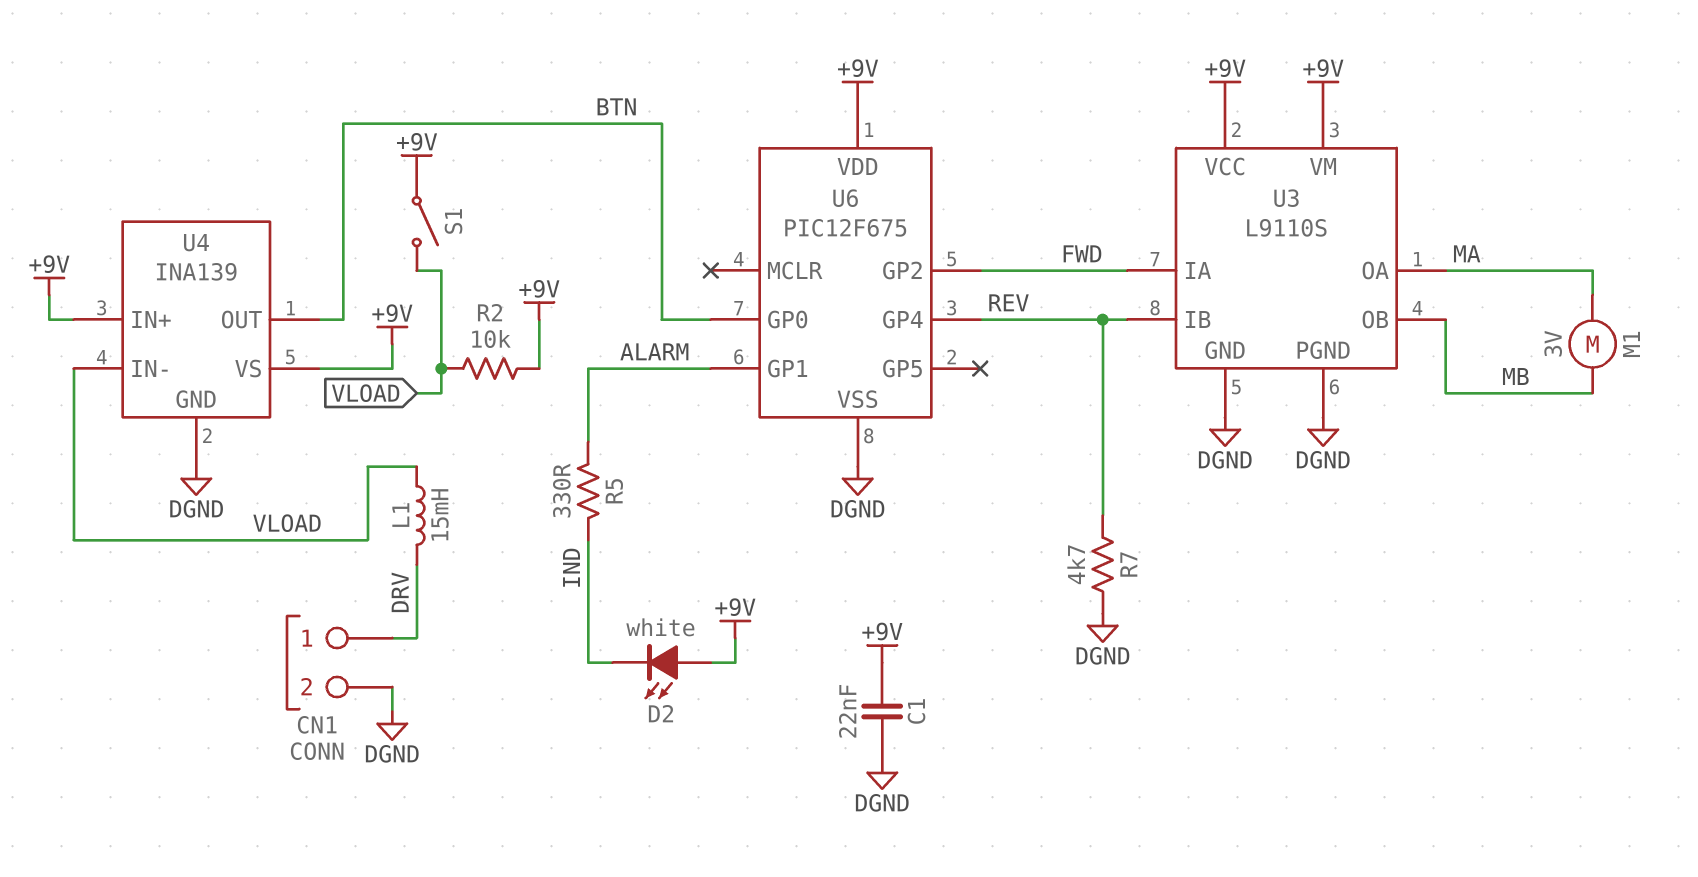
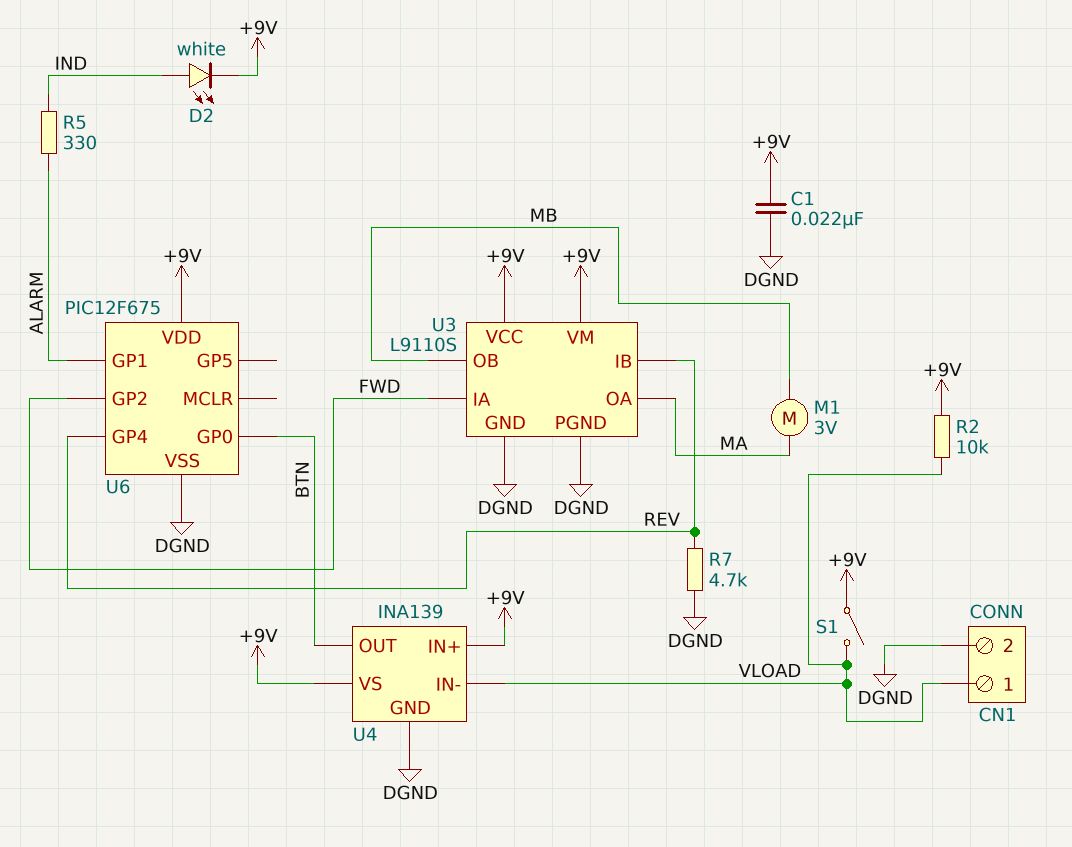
CN1 pin 1: DRV -> VLOAD
D2: LED white (A +9V, K IND) -> LED white (A IND, K +9V)
L1: 15mH (DRV, VLOAD) -> none

